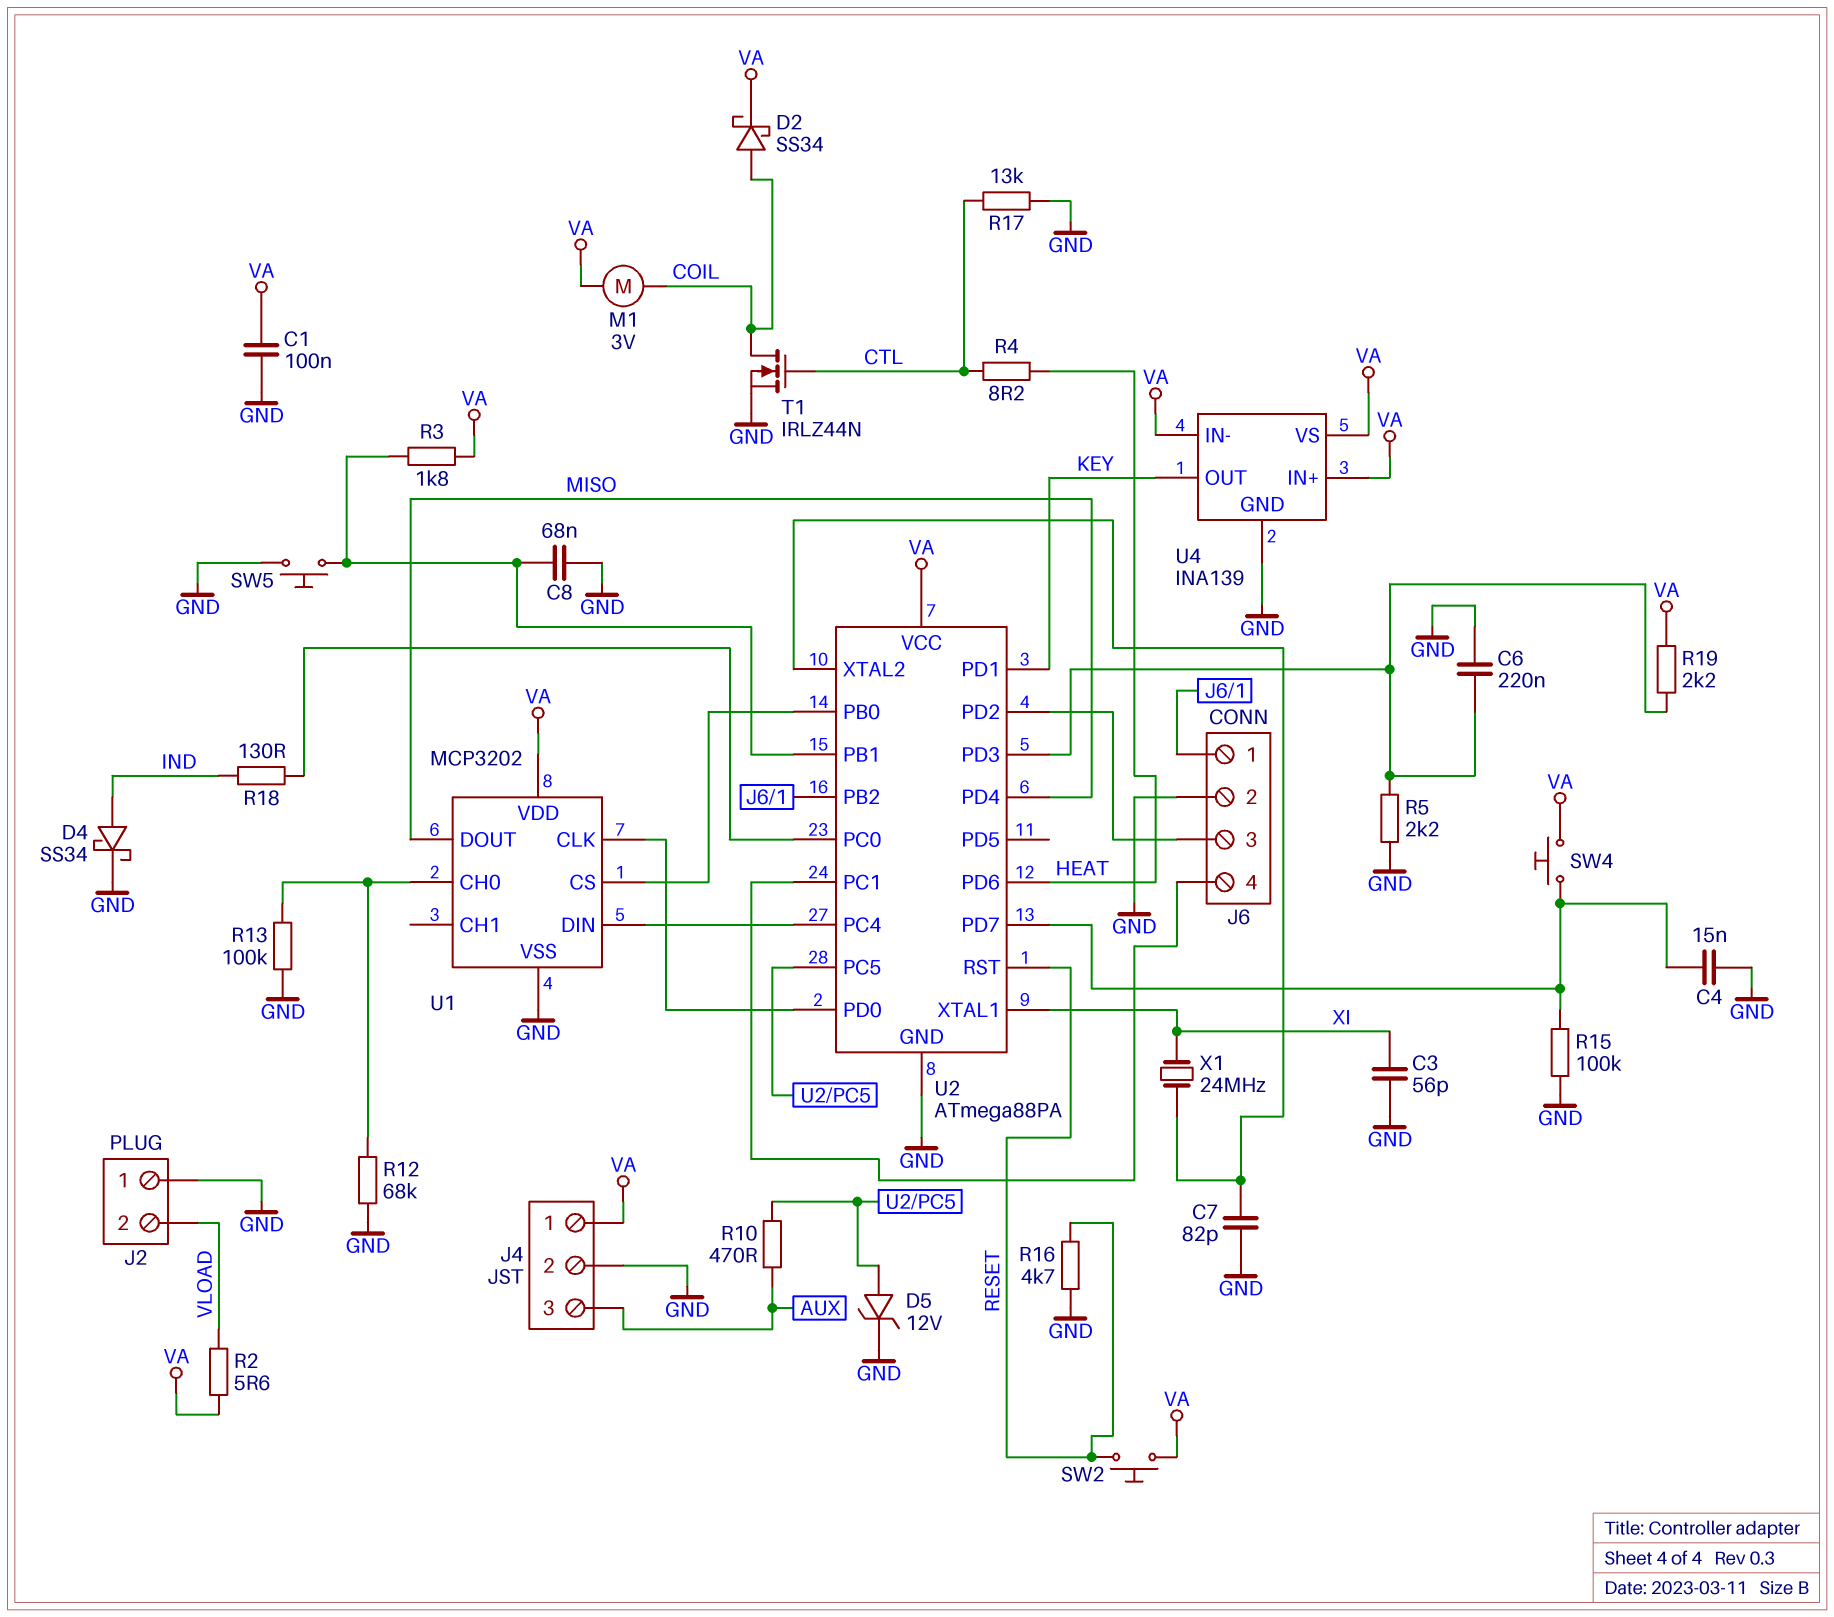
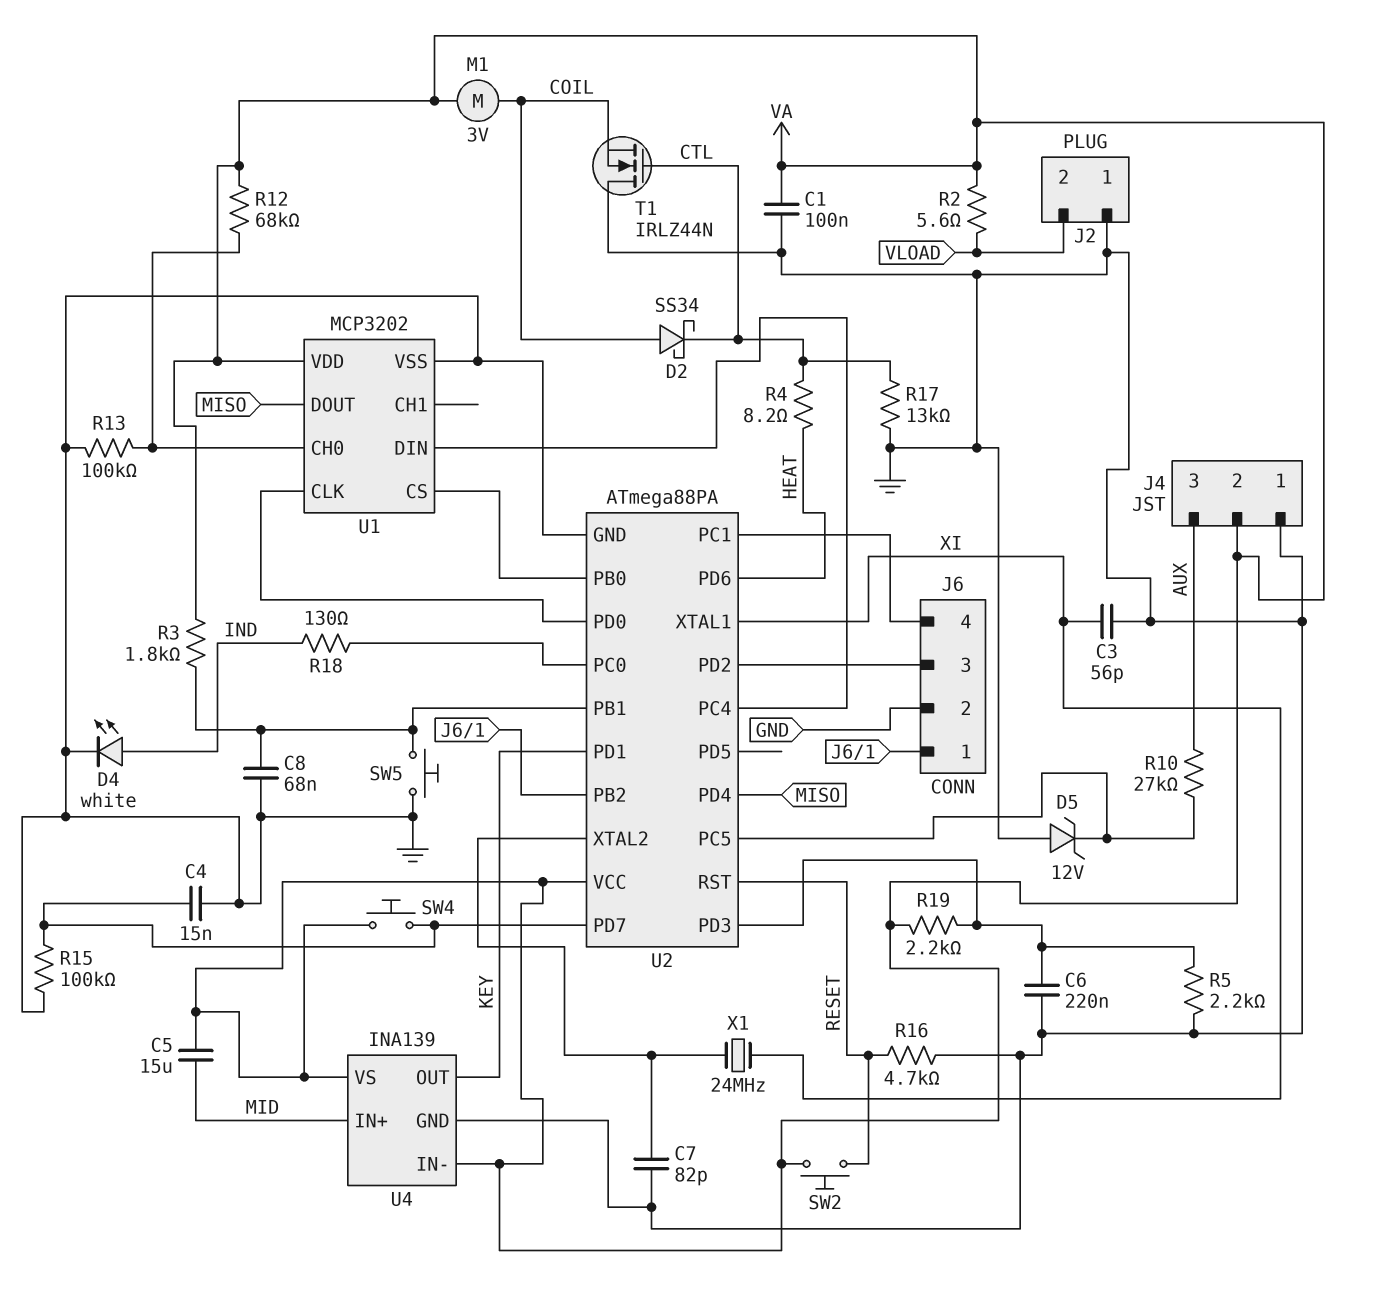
C5: none -> 15uF (MID, VA)
D2: schottky SS34 (A COIL, K VA) -> schottky SS34 (A COIL, K CTL)
D4: schottky SS34 (A IND, K GND) -> LED white (A IND, K GND)
D5: zener 12V (A U2/PC5, K GND) -> zener 12V (A GND, K U2/PC5)
J4 pin 1: VA -> GND
J4 pin 2: GND -> VA
R10: 470 (AUX, U2/PC5) -> 27k (AUX, U2/PC5)
R12: 68k (GND, U1/CH0) -> 68k (U1/CH0, VA)
T1: NMOS IRLZ44N (G CTL, D COIL, S GND) -> NMOS IRLZ44N (G CTL, D GND, S COIL)
U4 pin IN+: VA -> MID

